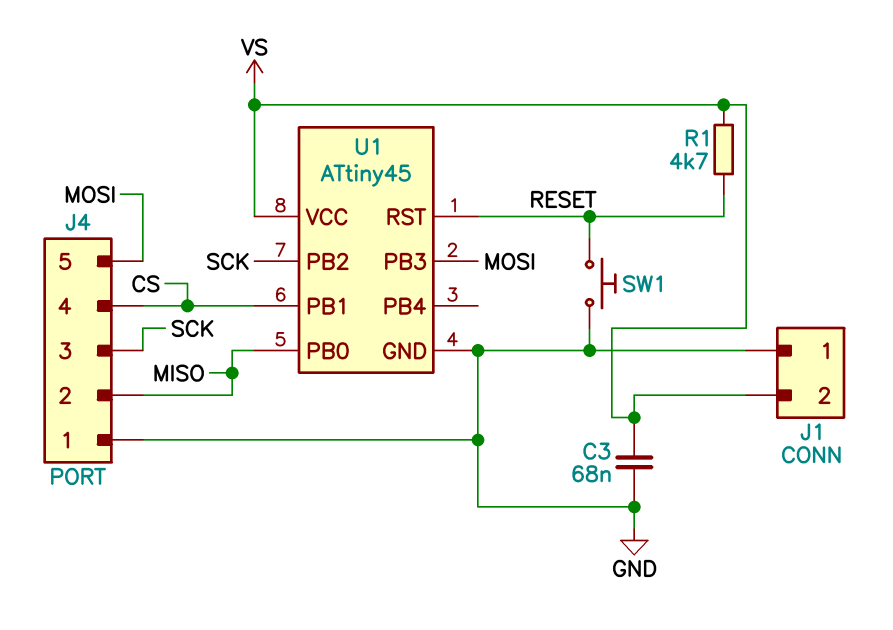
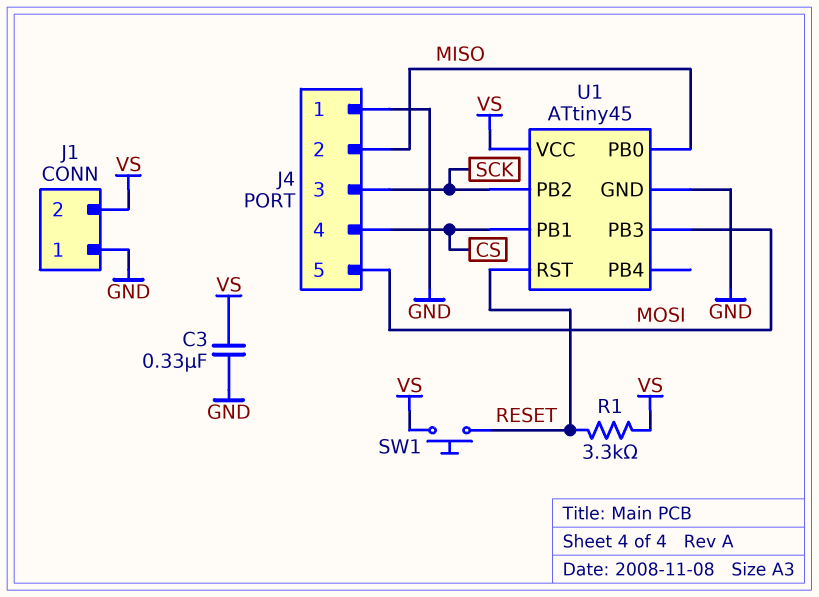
C3: 68nF (GND, VS) -> 330nF (GND, VS)
R1: 4.7k (RESET, VS) -> 3.3k (RESET, VS)
SW1: button (GND, RESET) -> button (RESET, VS)

